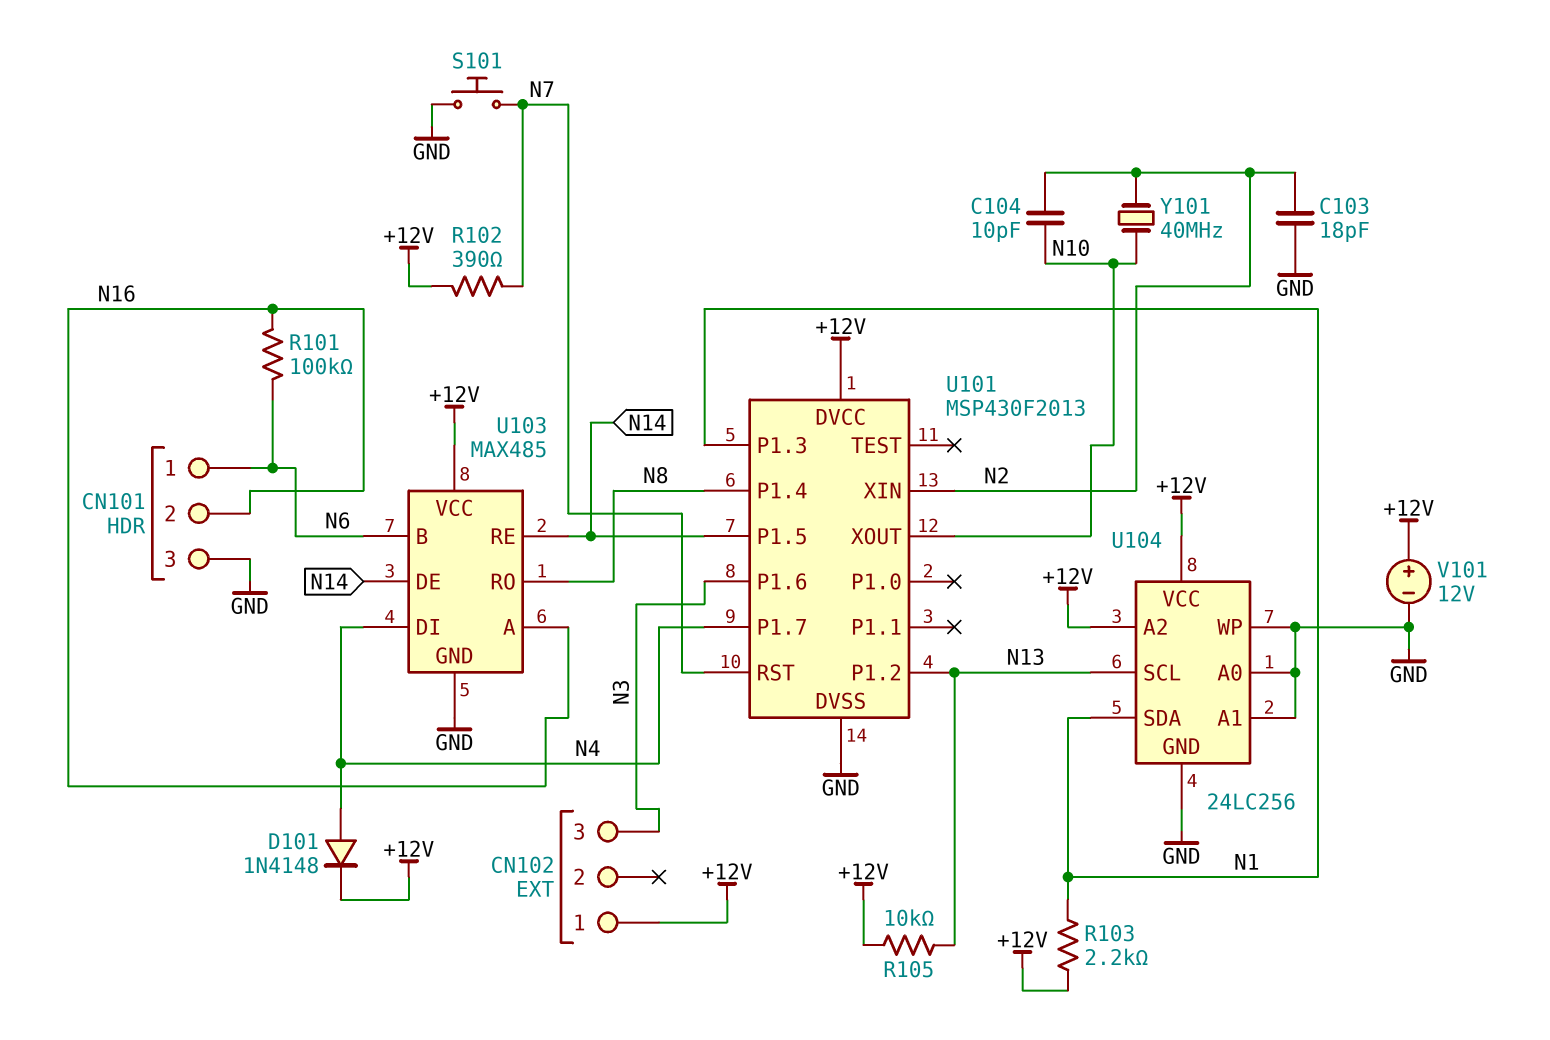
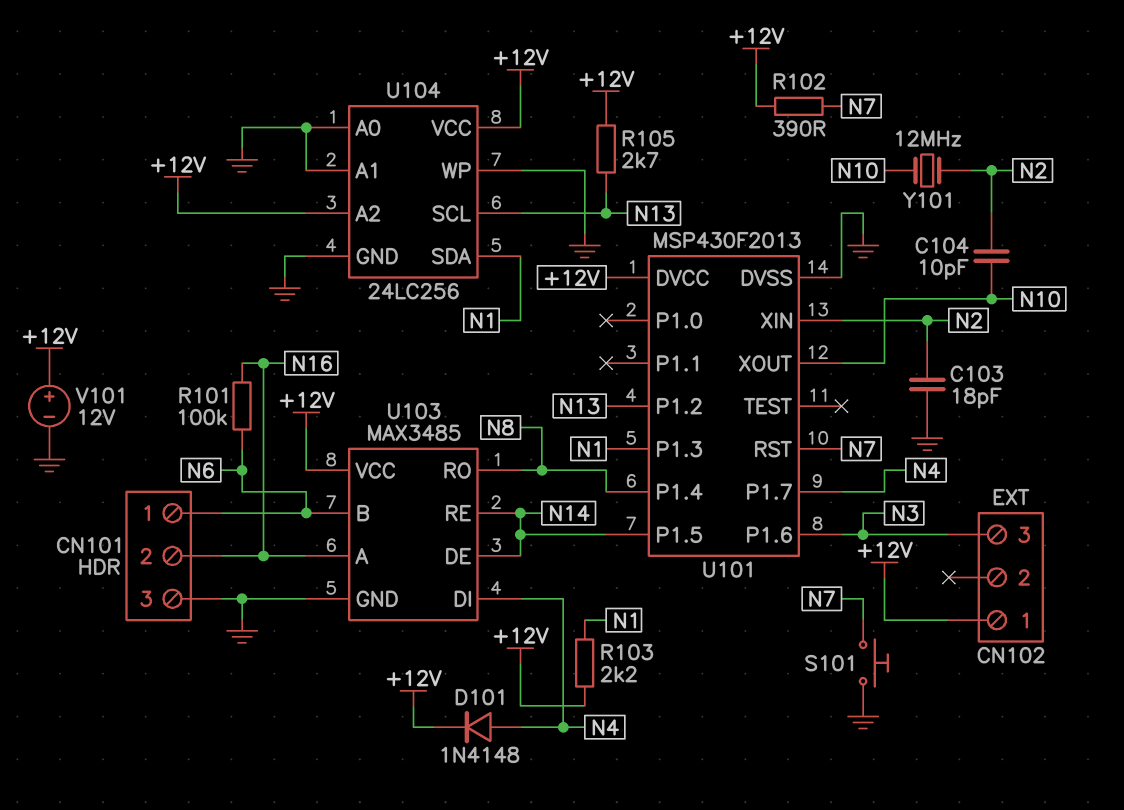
R105: 10k (+12V, N13) -> 2.7k (+12V, N13)
U103: MAX485 -> MAX3485
Y101: 40MHz (N2, N10) -> 12MHz (N2, N10)

